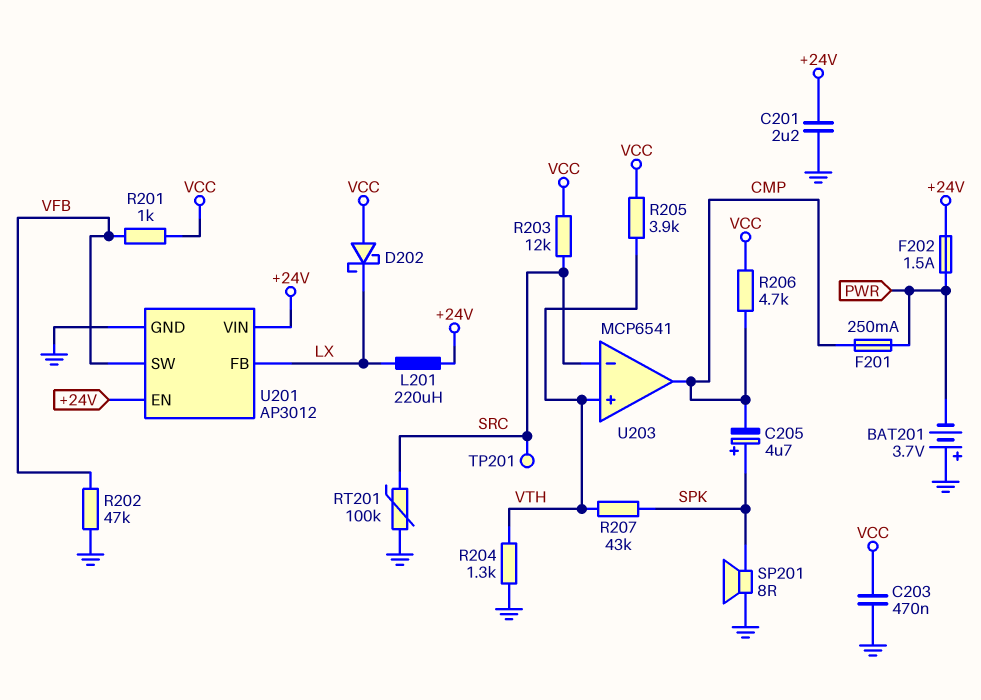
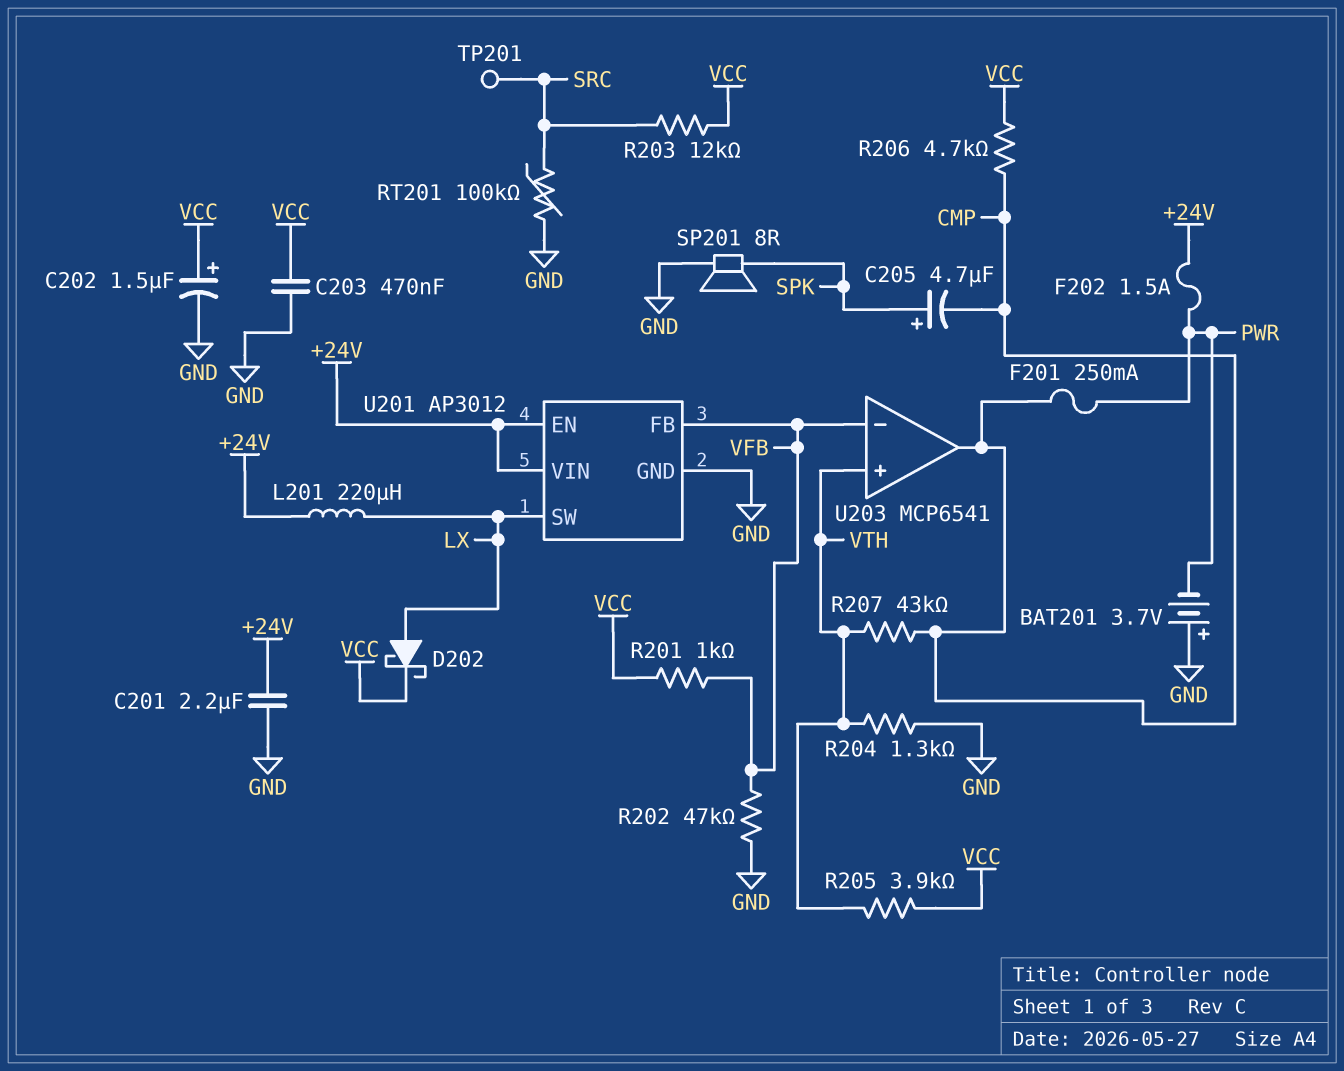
C202: none -> 1.5uF (plus VCC, minus GND)
D202: schottky (A VCC, K LX) -> schottky (A LX, K VCC)
R207: 43k (SPK, VTH) -> 43k (CMP, VTH)
U201 pin FB: LX -> VFB
U201 pin SW: VFB -> LX
U203 pin in-: SRC -> VFB

